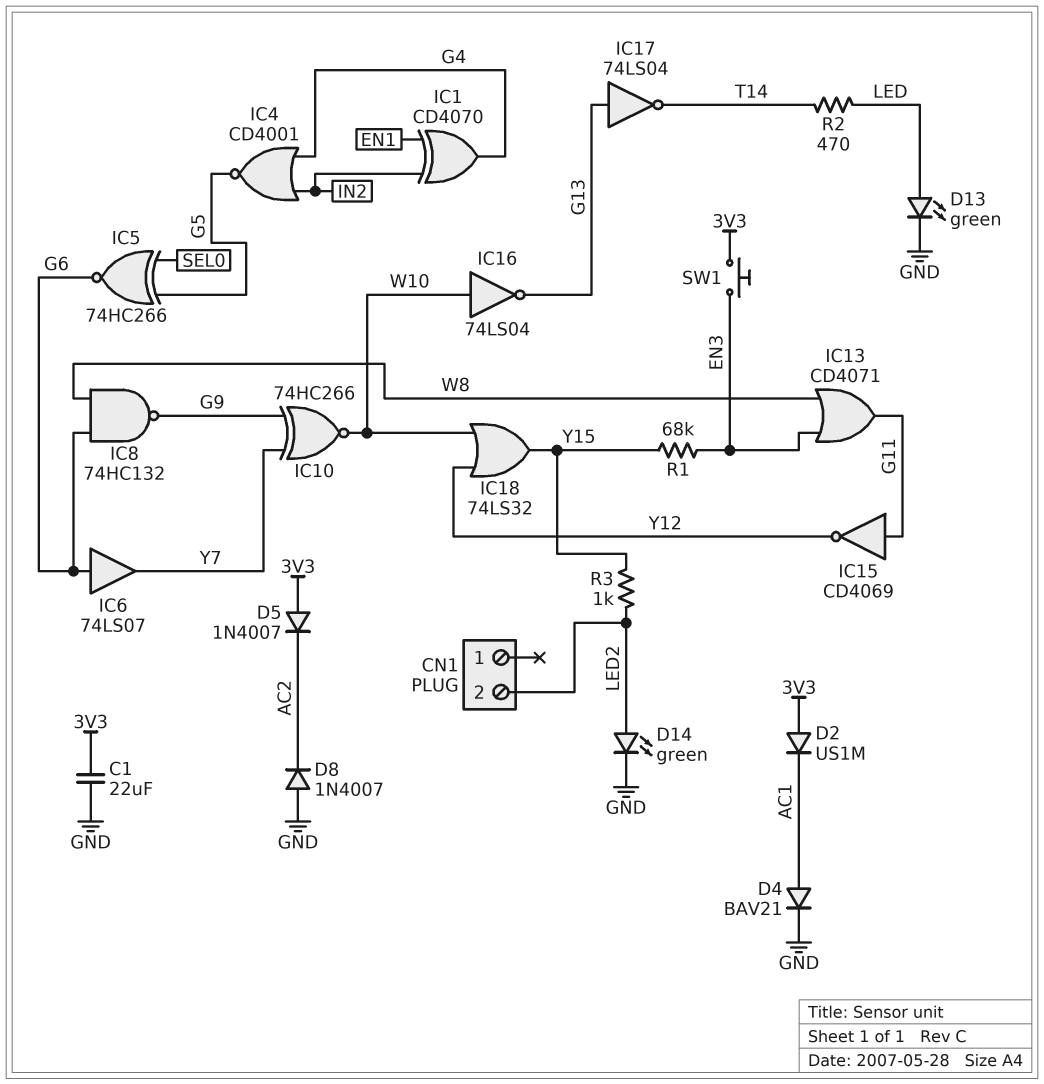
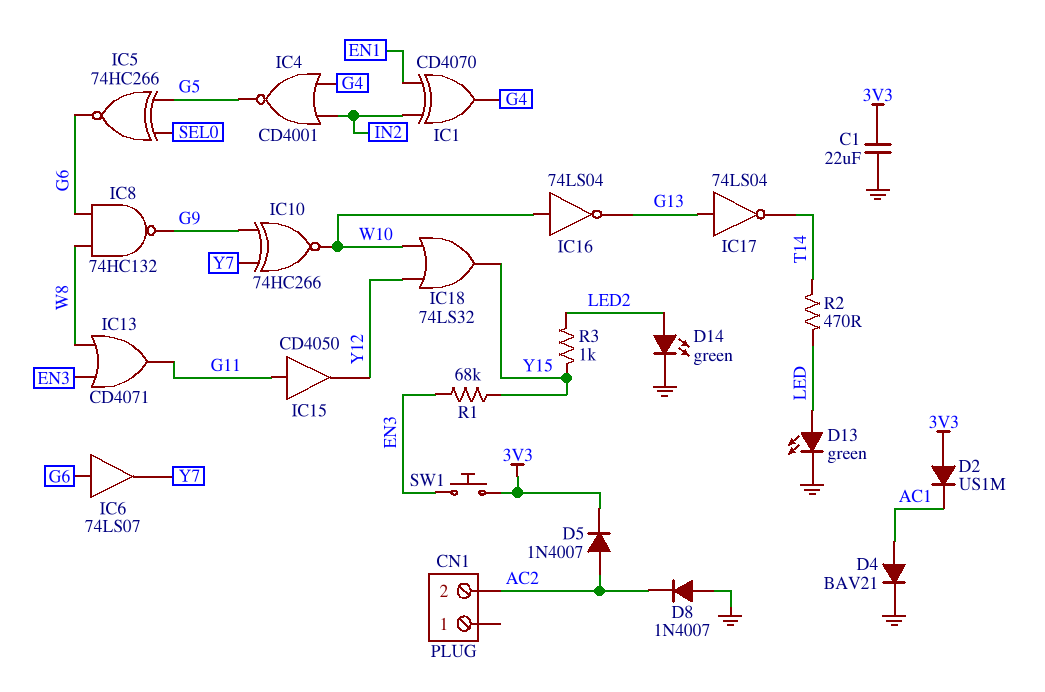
CN1 pin 2: LED2 -> AC2
D5: diode 1N4007 (A 3V3, K AC2) -> diode 1N4007 (A AC2, K 3V3)
IC15: NOT CD4069 (in G11, out Y12) -> buffer CD4050 (in G11, out Y12)

